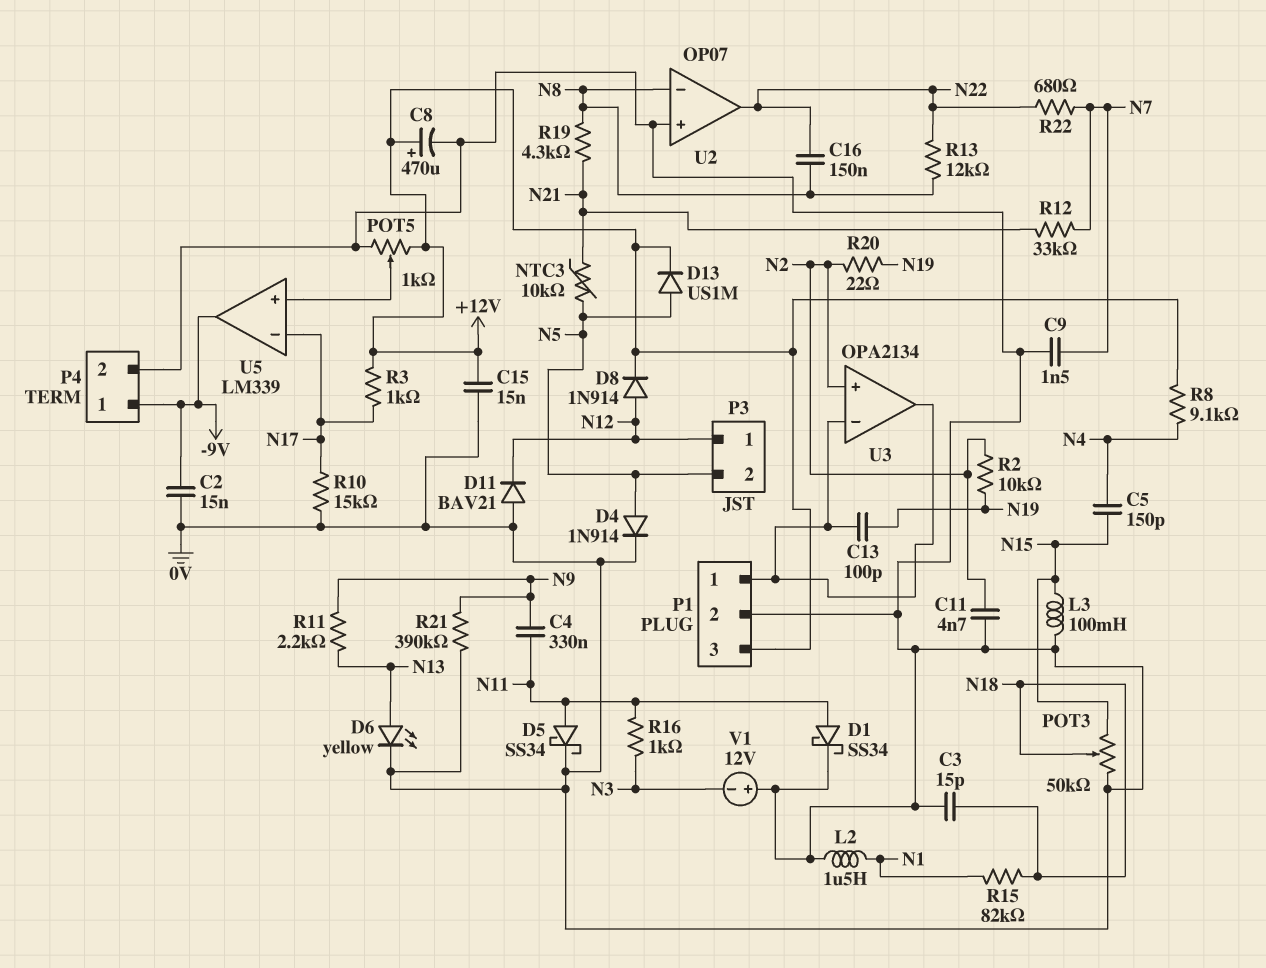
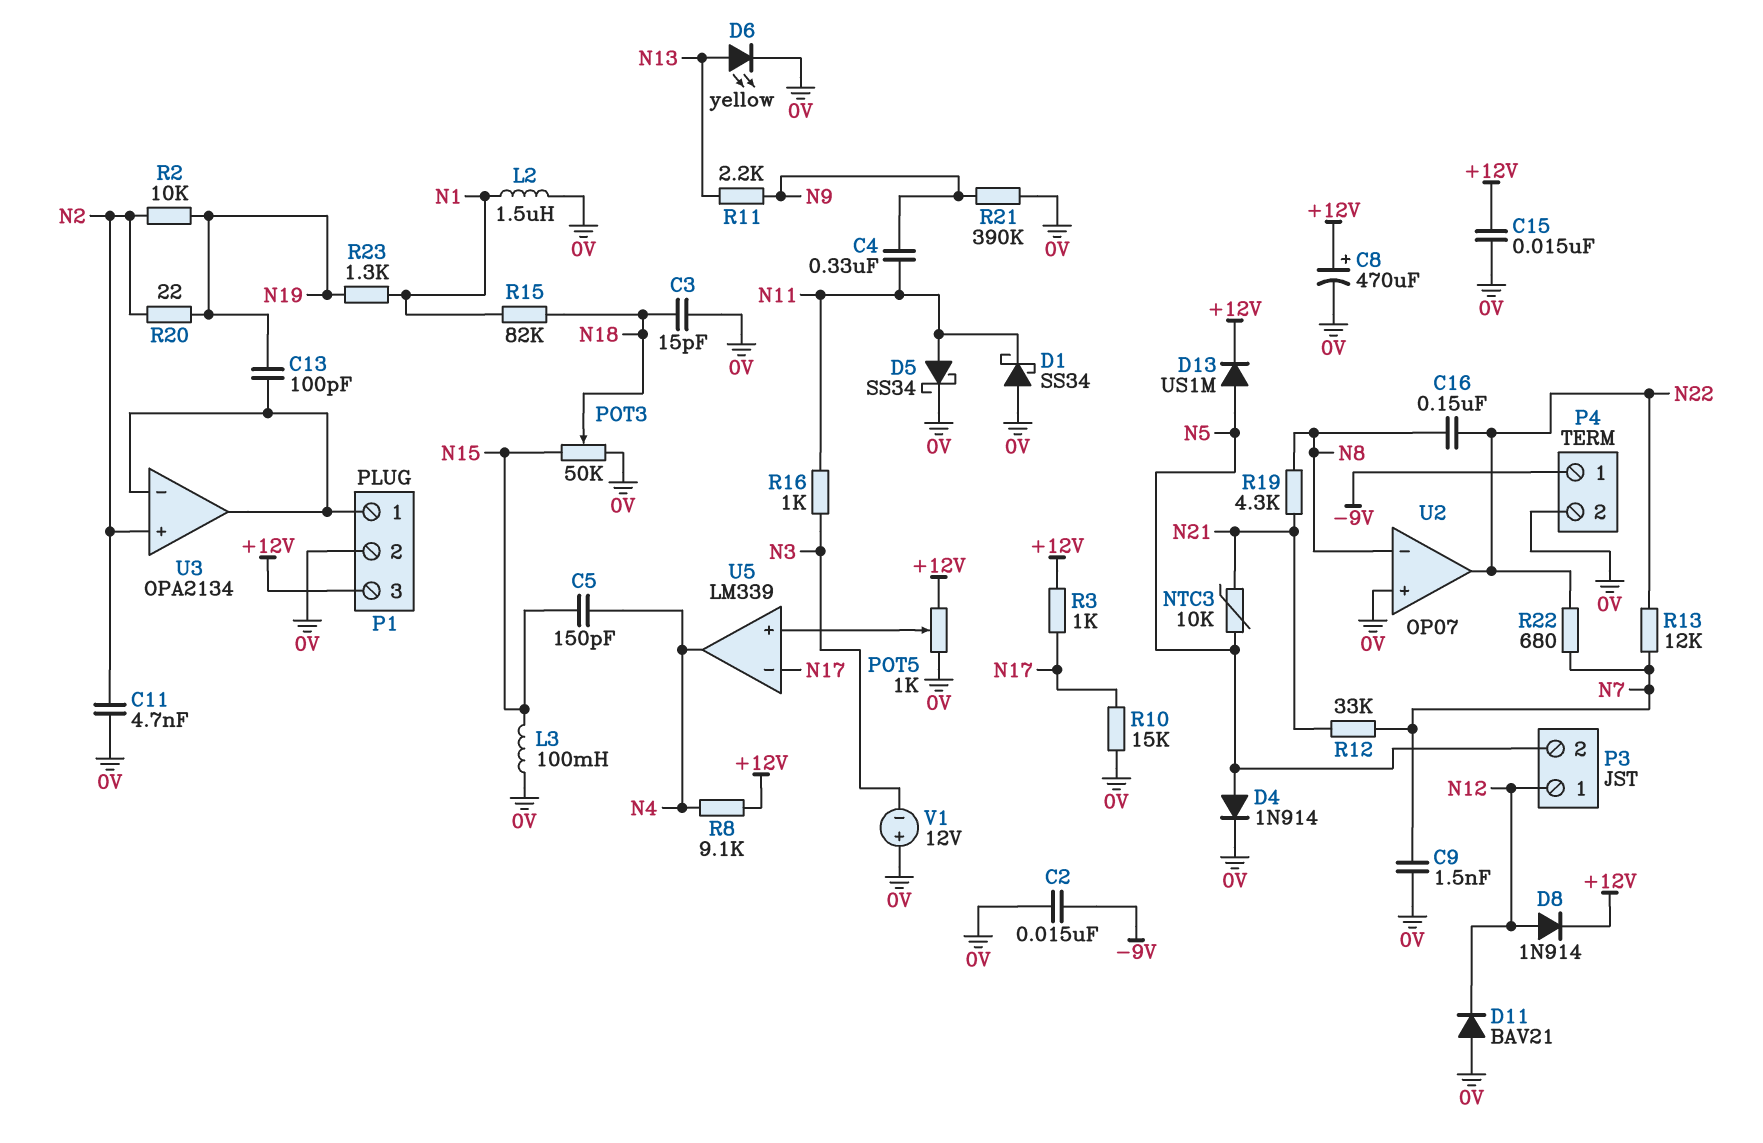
D1: schottky SS34 (A N11, K 0V) -> schottky SS34 (A 0V, K N11)
R13: 12k (N8, N22) -> 12k (N7, N22)
R23: none -> 1.3k (N1, N19)
U5 pin out: -9V -> N4

